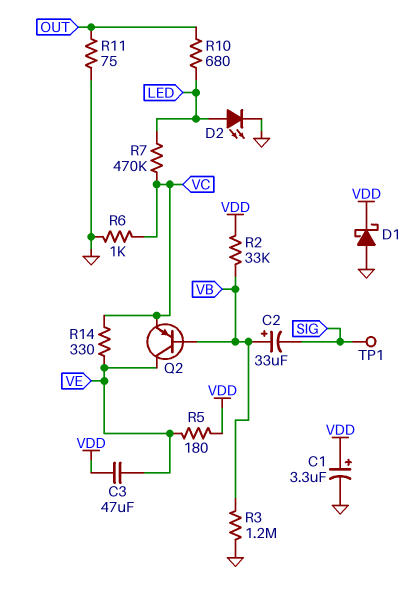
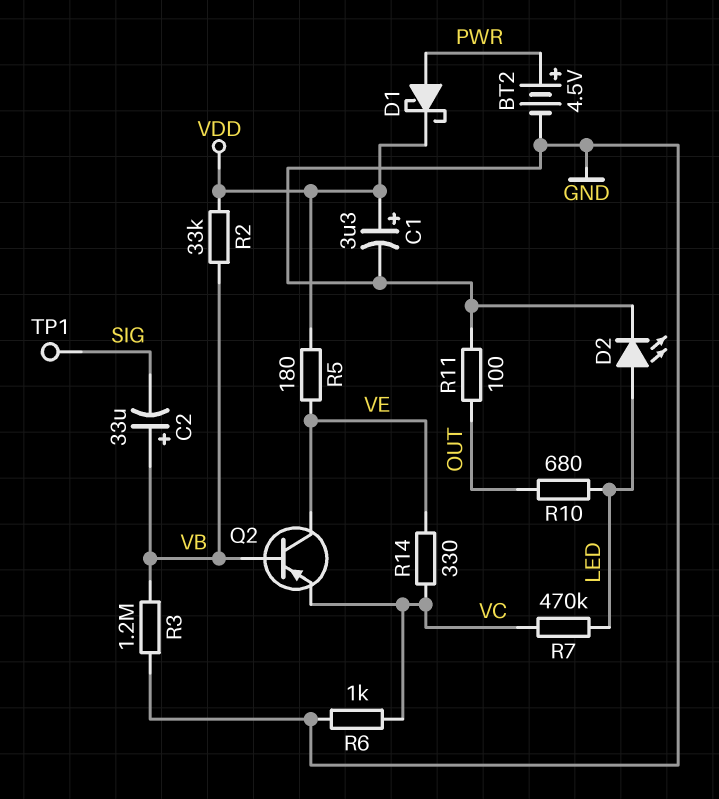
BT2: none -> 4.5V (plus PWR, minus GND)
C3: 47uF (VDD, VE) -> none
D1: schottky (A GND, K VDD) -> schottky (A PWR, K VDD)
R11: 75 (GND, OUT) -> 100 (GND, OUT)

